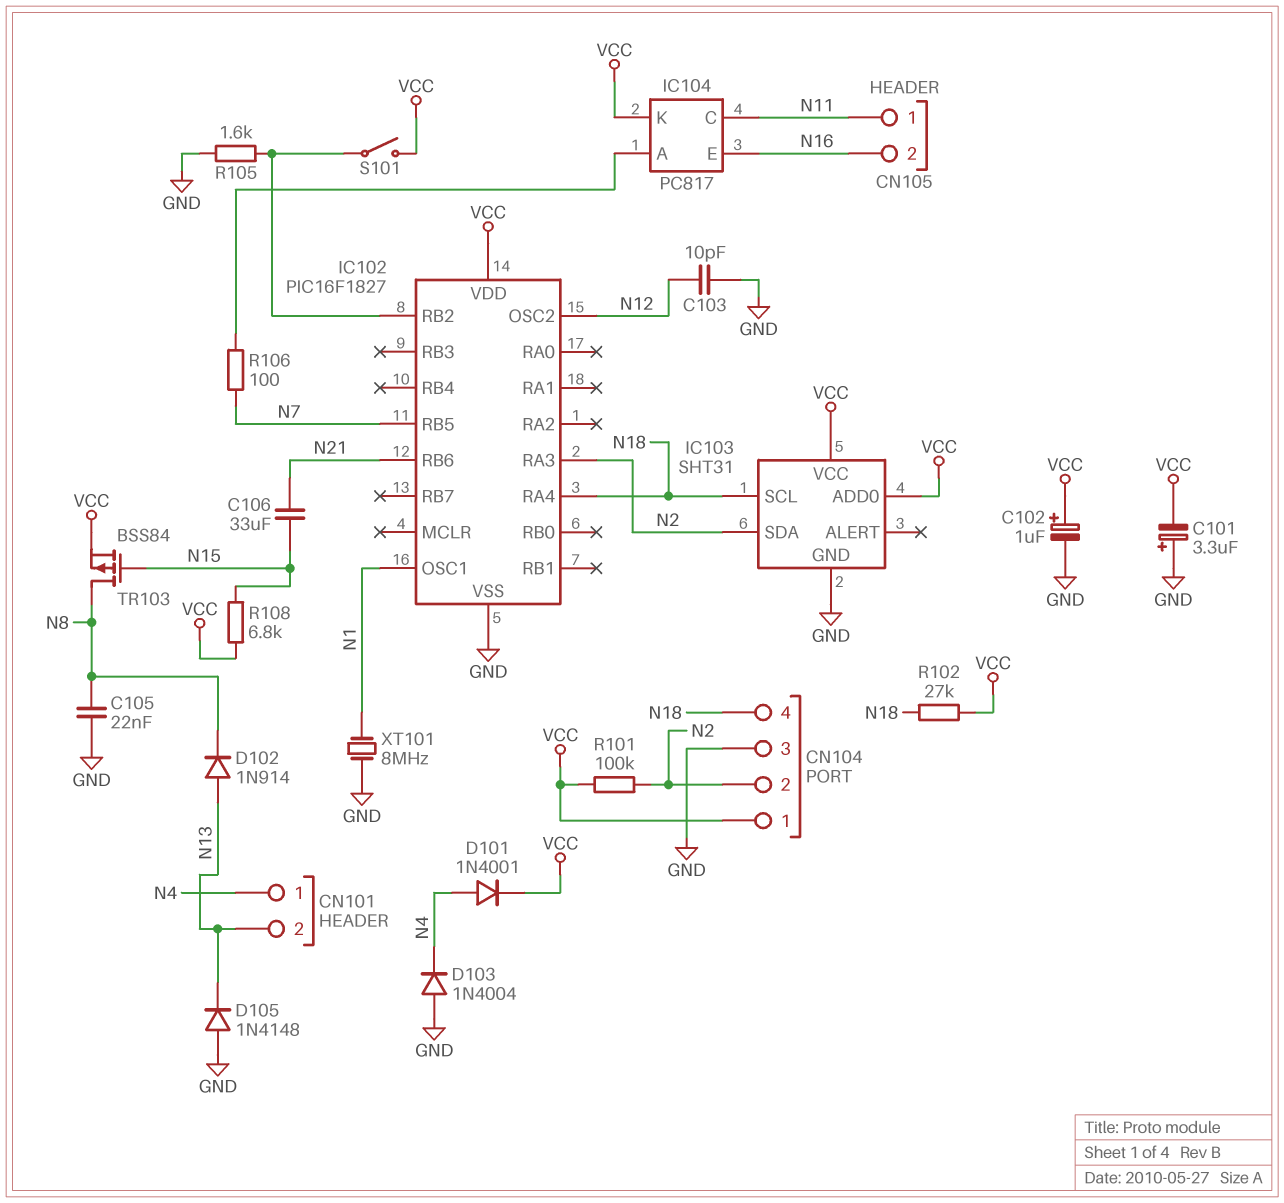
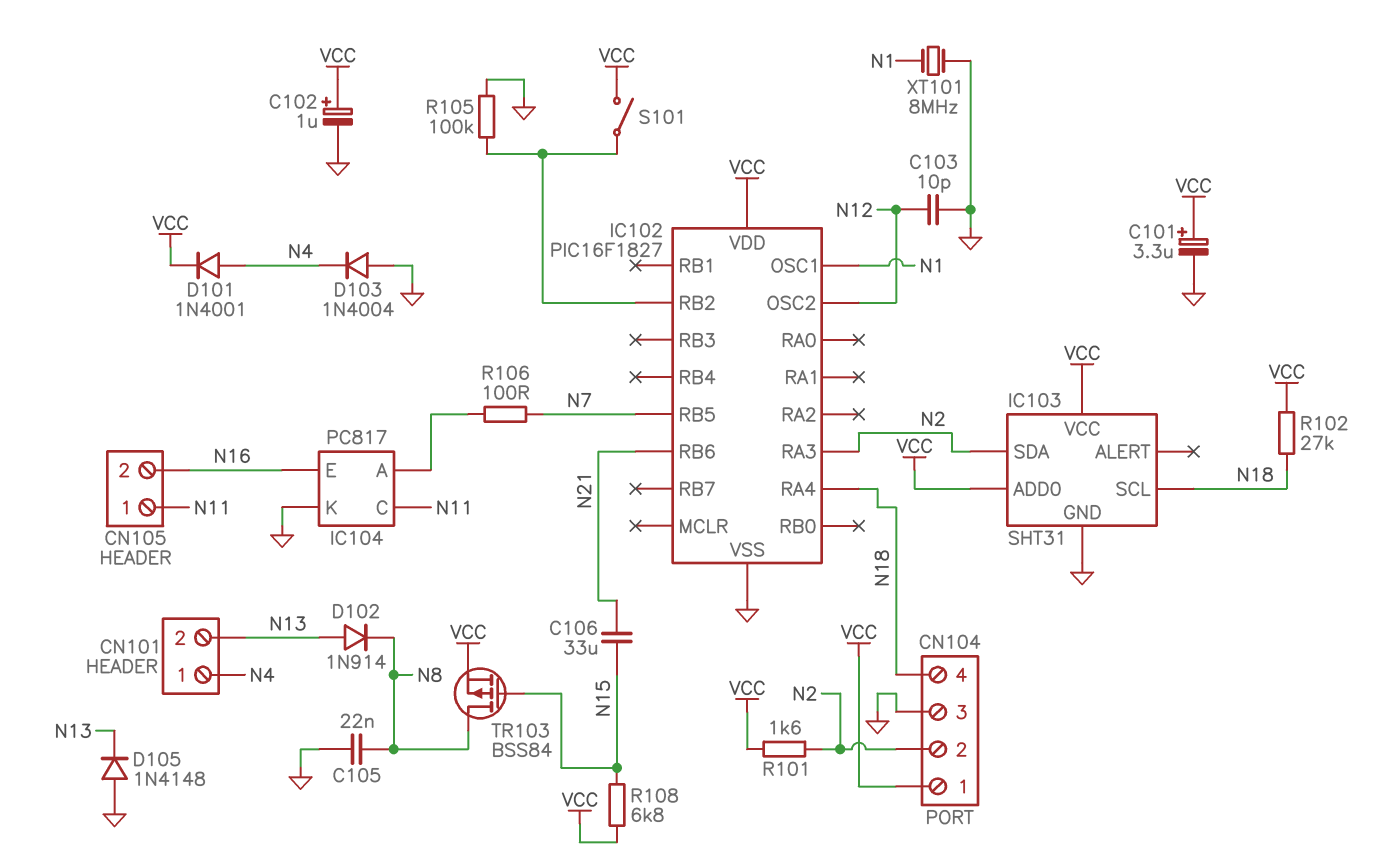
C101: 3.3uF (plus GND, minus VCC) -> 3.3uF (plus VCC, minus GND)
IC104 pin K: VCC -> GND
R101: 100k (N2, VCC) -> 1.6k (N2, VCC)
R105: 1.6k (GND, IC102/RB2) -> 100k (GND, IC102/RB2)

